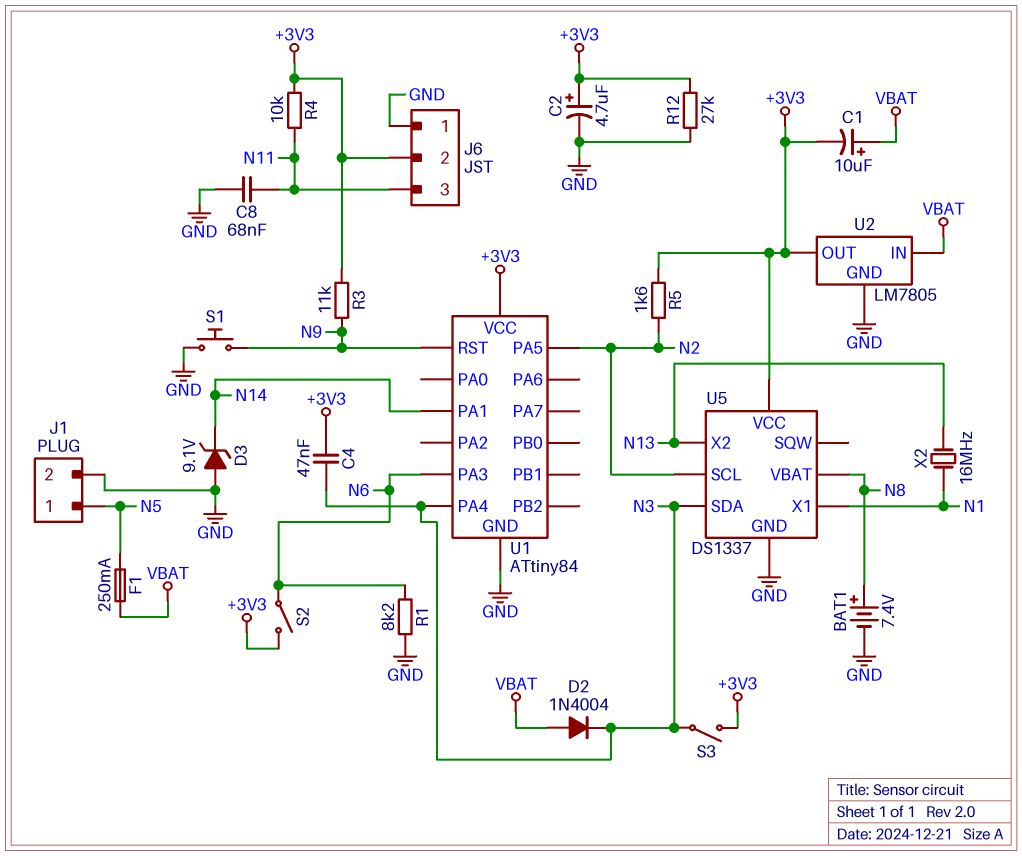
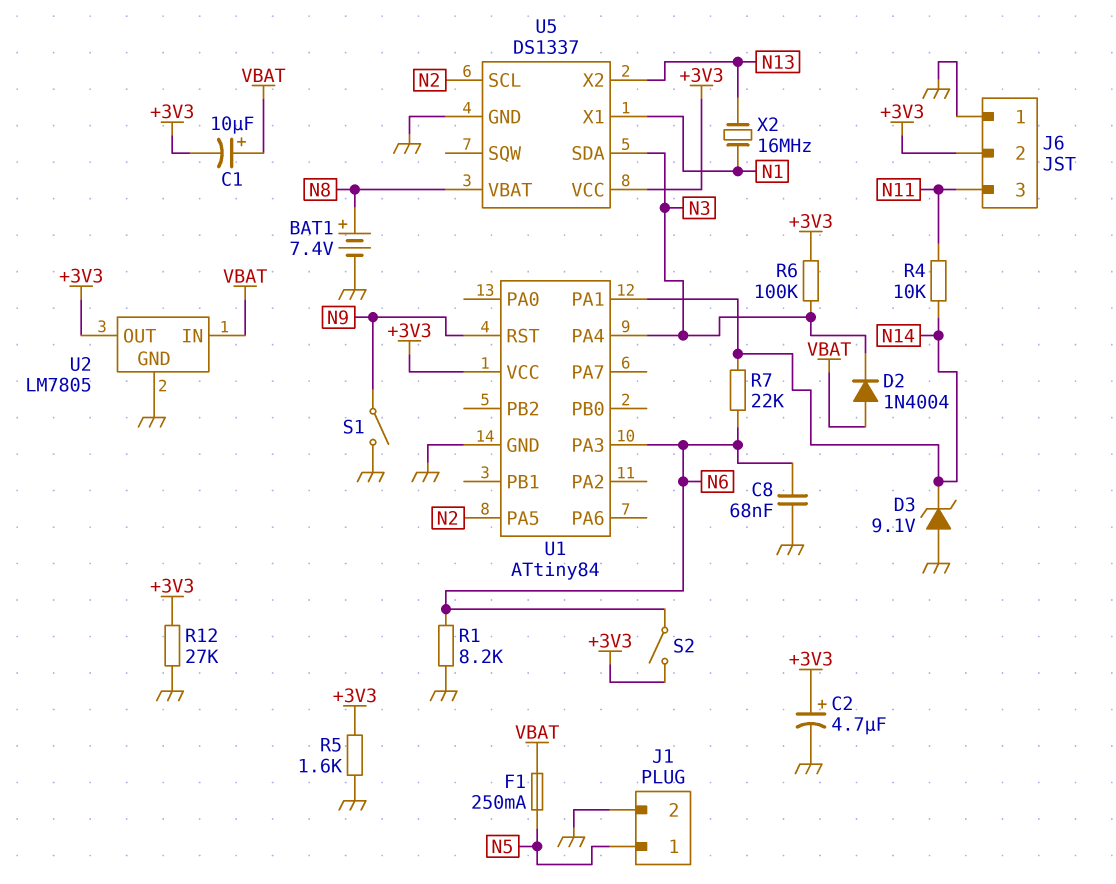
C4: 47nF (+3V3, N3) -> none
C8: 68nF (GND, N11) -> 68nF (GND, N6)
R3: 11k (+3V3, N9) -> none
R4: 10k (+3V3, N11) -> 10k (N11, N14)
R5: 1.6k (+3V3, N2) -> 1.6k (+3V3, GND)
R6: none -> 100k (+3V3, N3)
R7: none -> 22k (N6, N14)
S1: button (GND, N9) -> switch (GND, N9)
S3: switch (+3V3, N3) -> none

